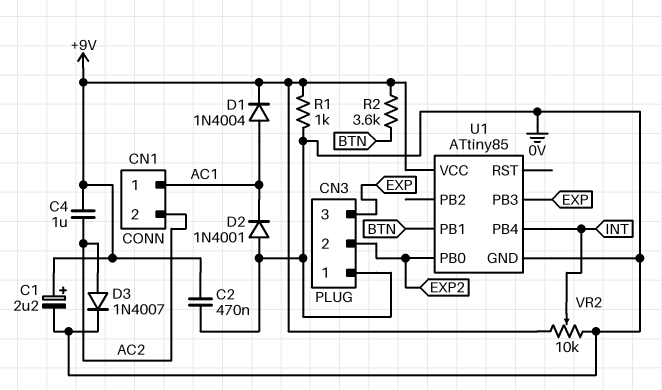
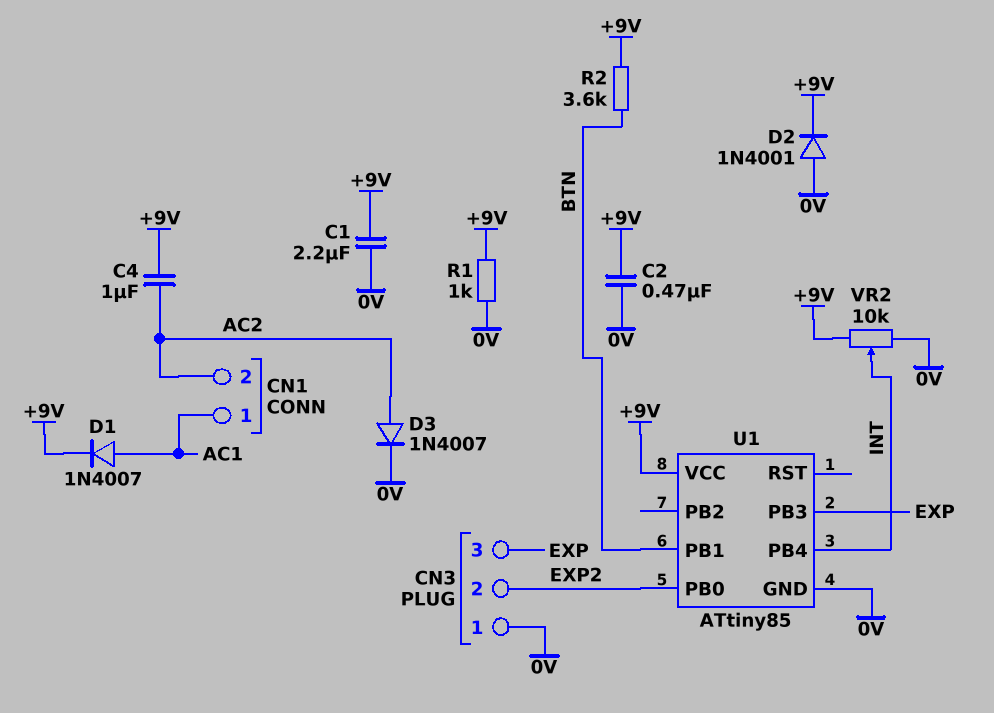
C1: 2.2uF (plus +9V, minus 0V) -> 2.2uF (+9V, 0V)
D1: diode 1N4004 (A AC1, K +9V) -> diode 1N4007 (A AC1, K +9V)
D2: diode 1N4001 (A 0V, K AC1) -> diode 1N4001 (A 0V, K +9V)

